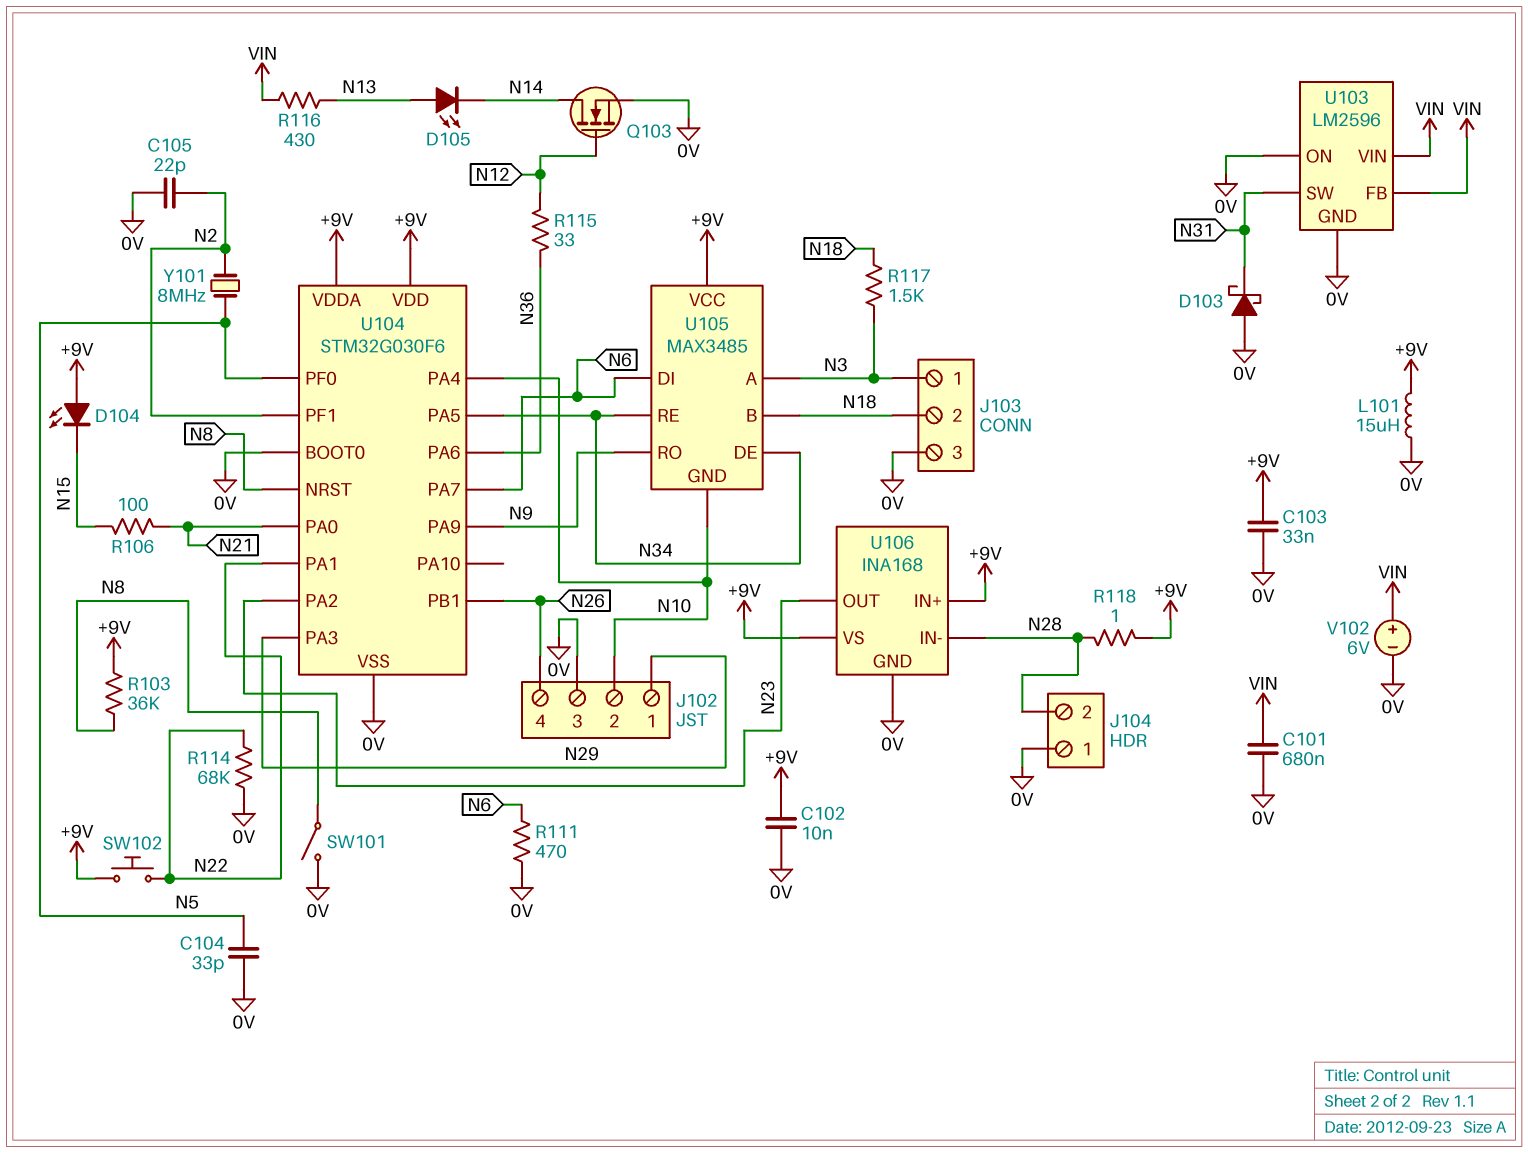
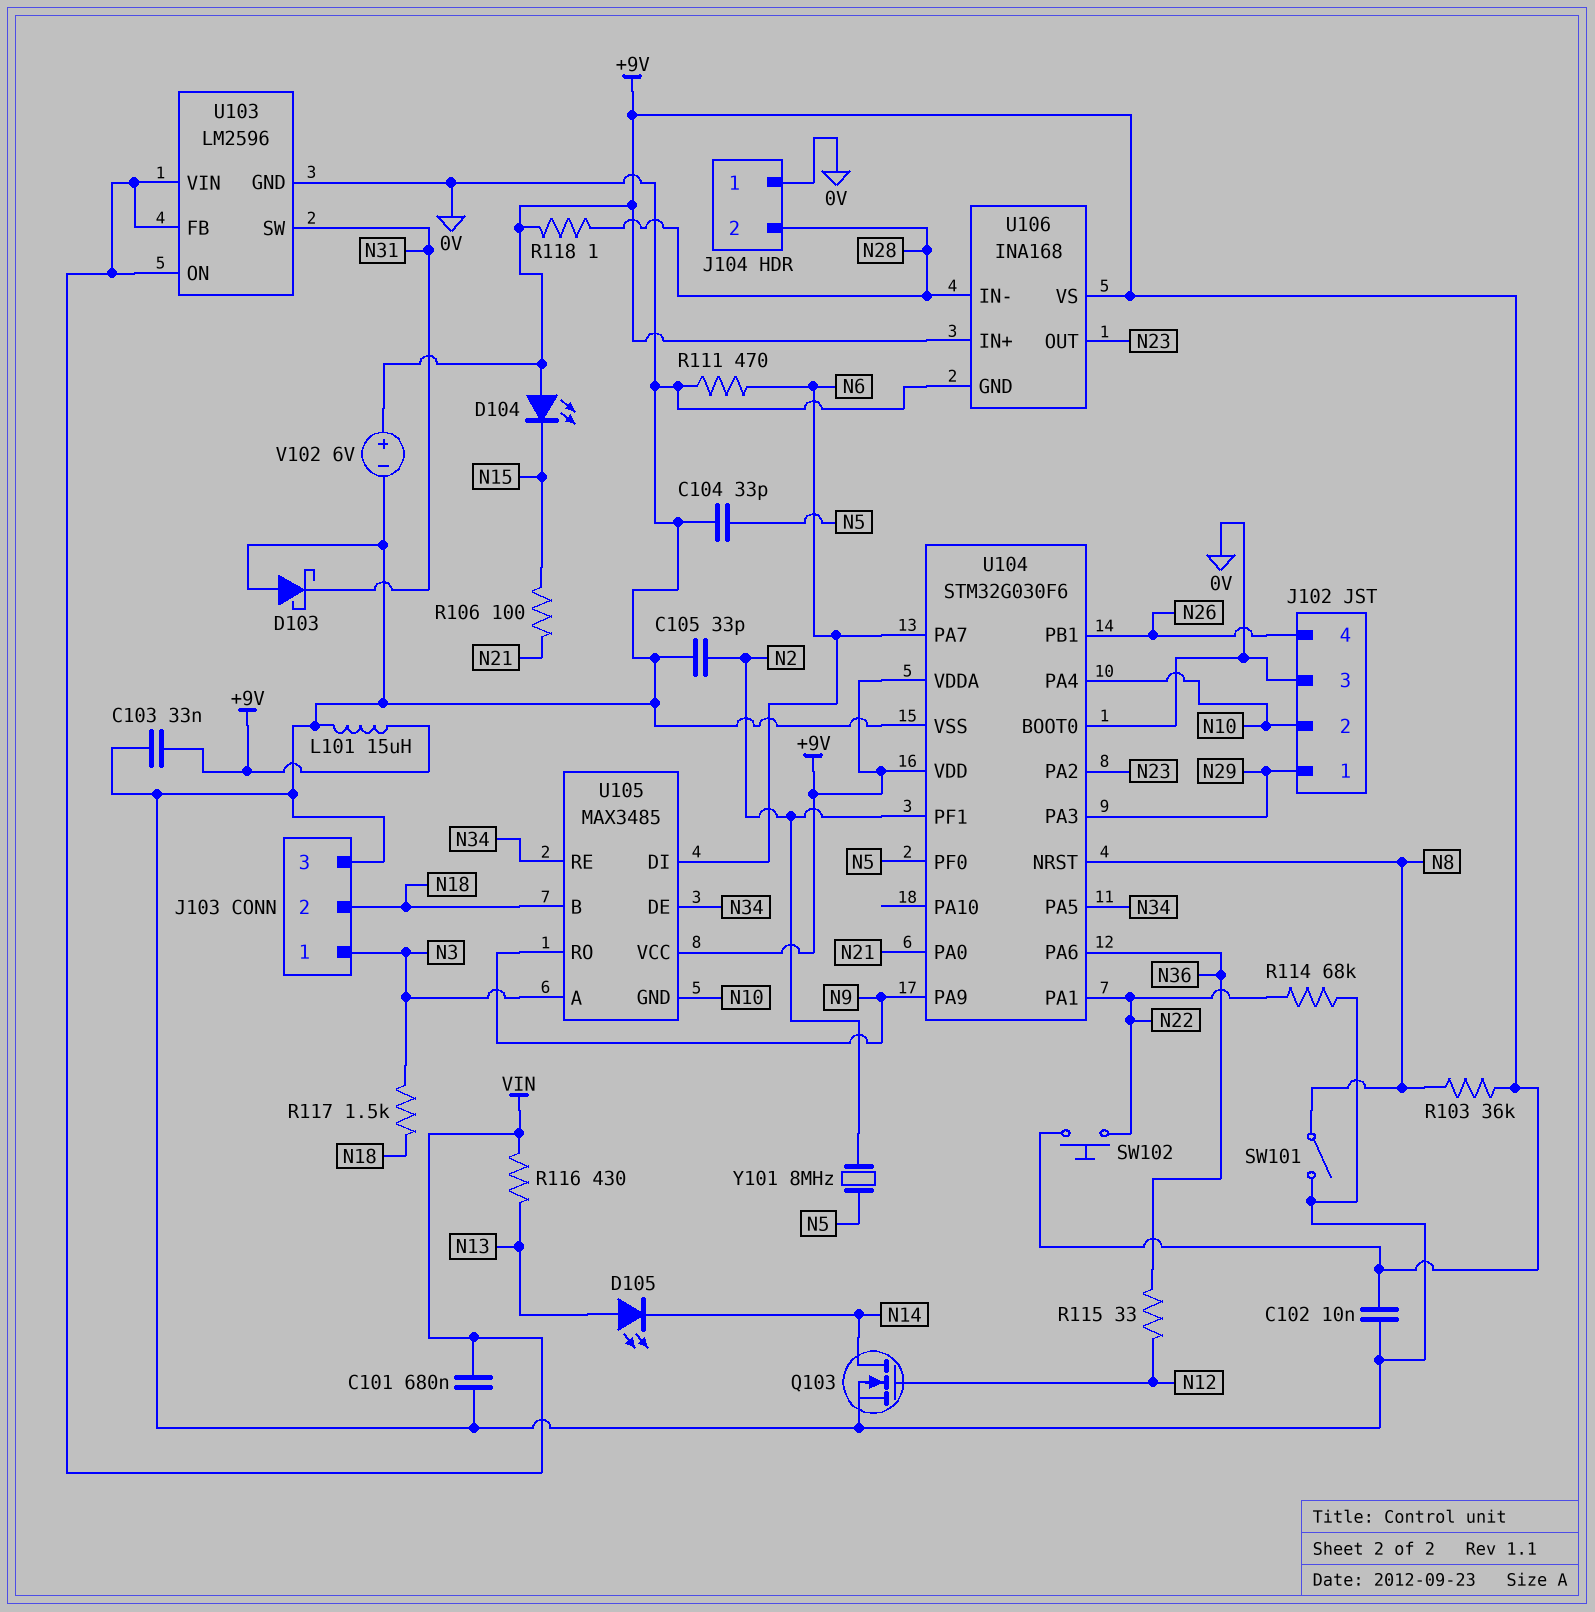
C105: 22pF (0V, N2) -> 33pF (0V, N2)
U103 pin ON: 0V -> VIN
V102: 6V (plus VIN, minus 0V) -> 6V (plus +9V, minus 0V)

